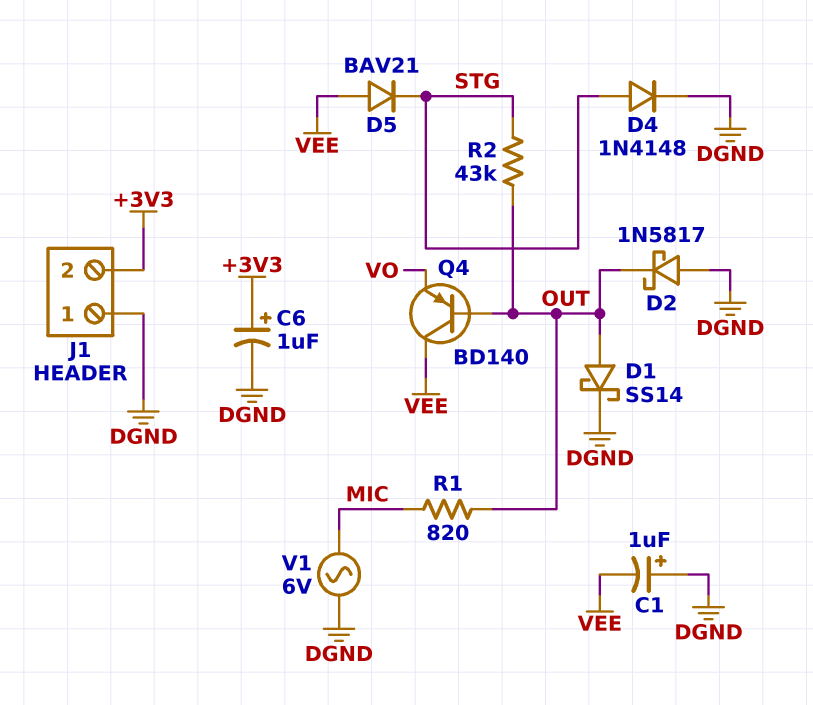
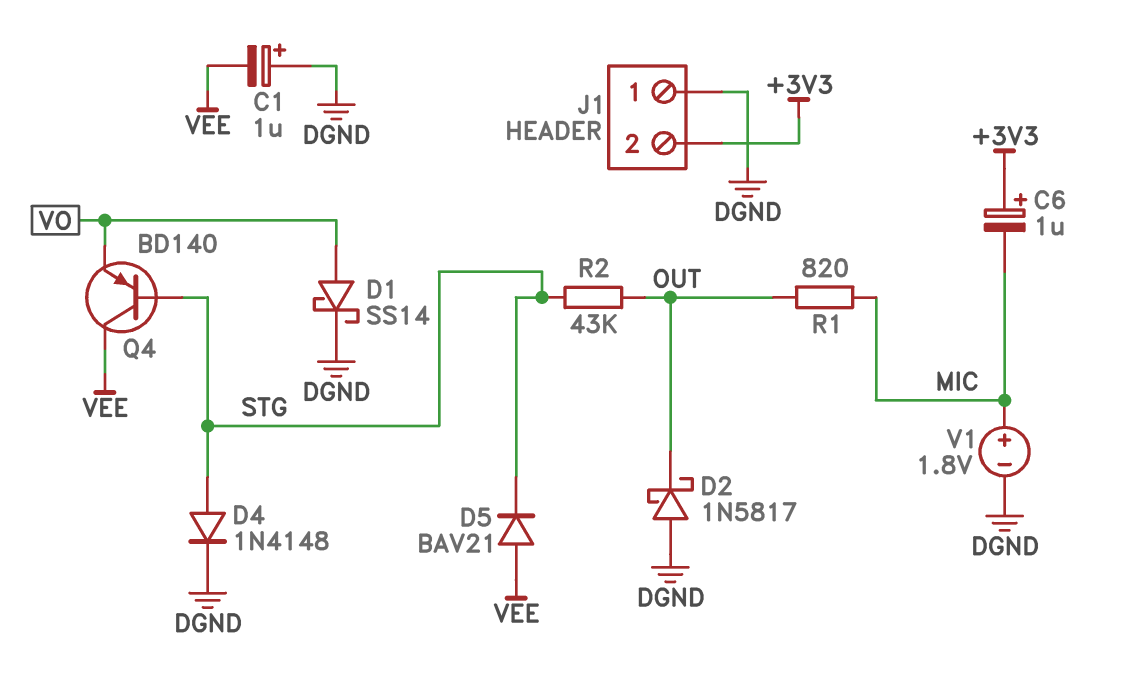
C6: 1uF (plus +3V3, minus DGND) -> 1uF (plus +3V3, minus MIC)
D1: schottky SS14 (A OUT, K DGND) -> schottky SS14 (A VO, K DGND)
Q4: PNP BD140 (B OUT, C VEE, E VO) -> PNP BD140 (B STG, C VEE, E VO)
V1: AC 6V (DGND, MIC) -> 1.8V (plus MIC, minus DGND)

